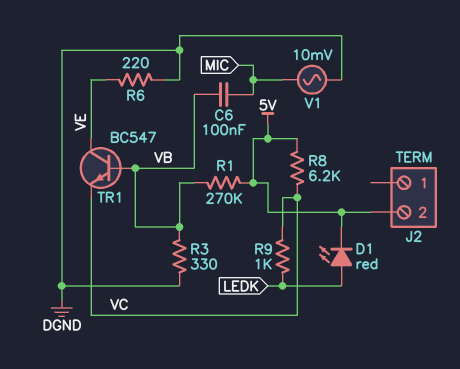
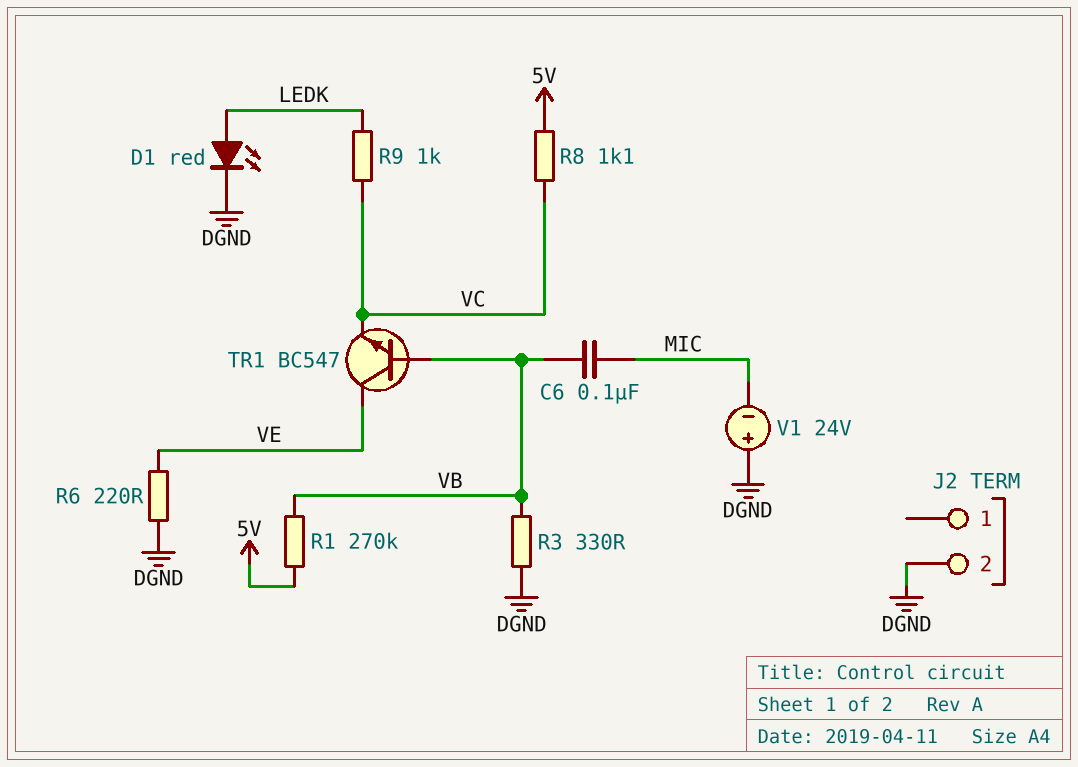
D1: LED red (A LEDK, K 5V) -> LED red (A LEDK, K DGND)
J2 pin 2: 5V -> DGND
R8: 6.2k (5V, VC) -> 1.1k (5V, VC)
V1: AC 10mV (DGND, MIC) -> 24V (plus DGND, minus MIC)

